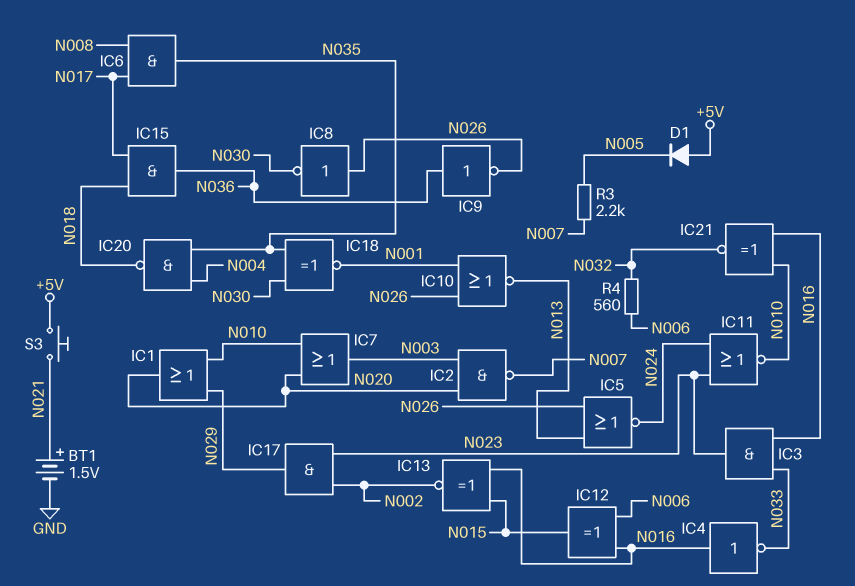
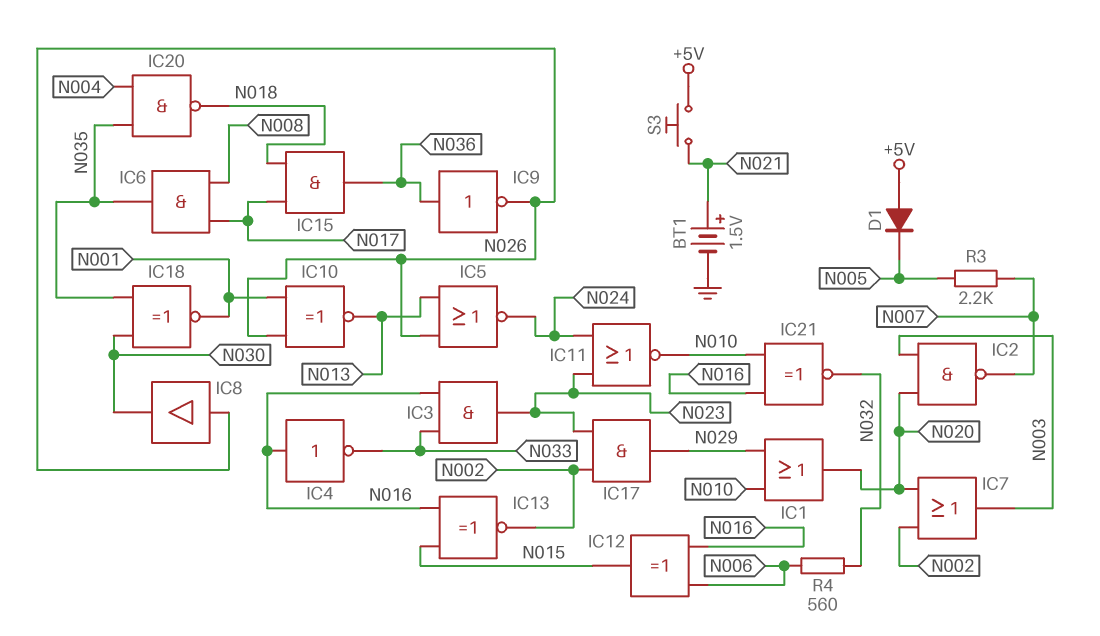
IC7: OR (in N010, in N020, out N003) -> OR (in N002, in N020, out N003)
IC8: NOT (in N026, out N030) -> buffer (in N026, out N030)
IC10: NOR (in N001, in N026, out N013) -> XNOR (in N001, in N026, out N013)

